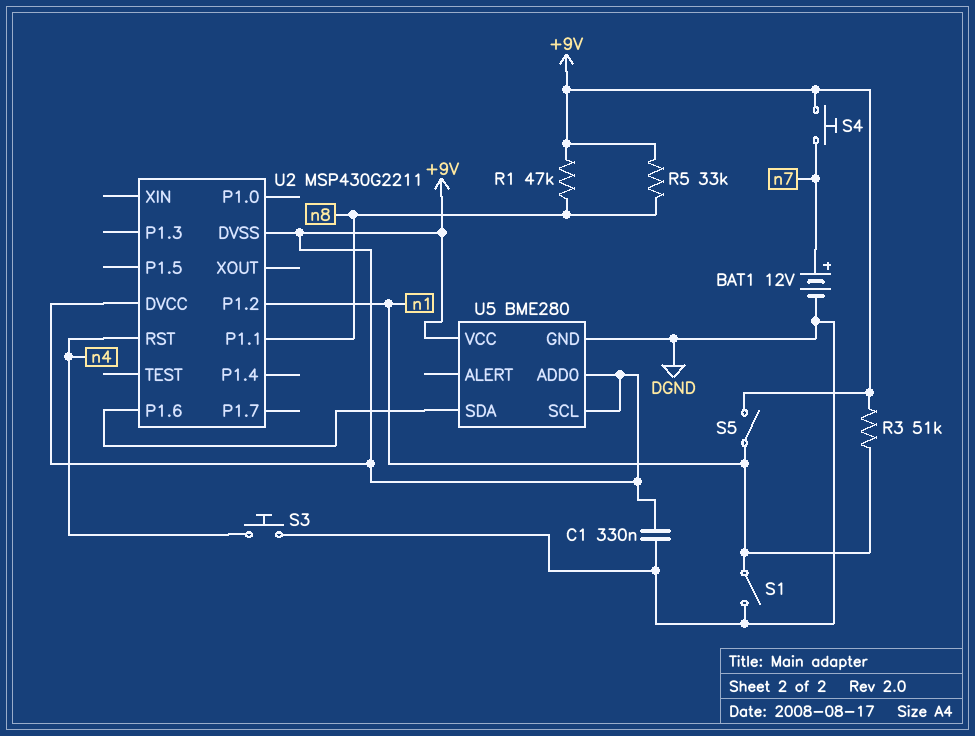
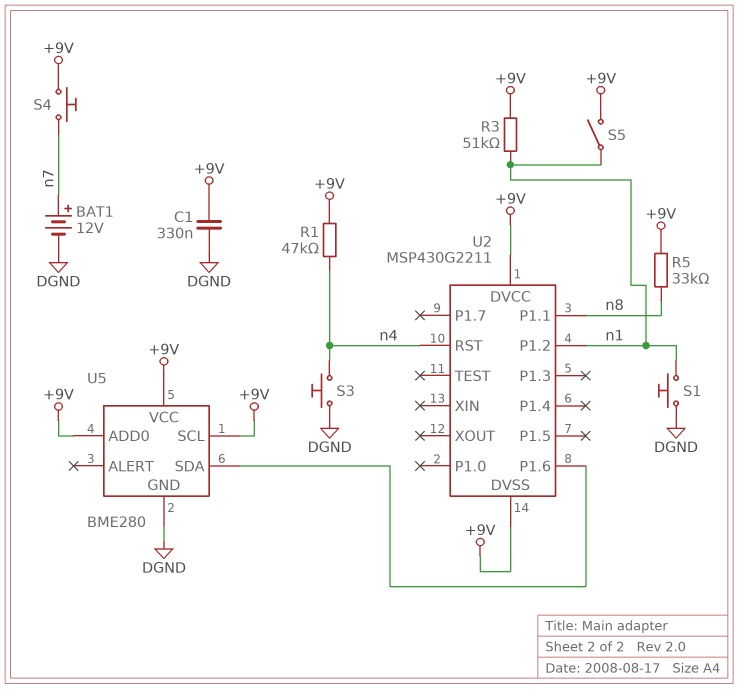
R1: 47k (+9V, n8) -> 47k (+9V, n4)
S1: switch (DGND, n1) -> button (DGND, n1)

